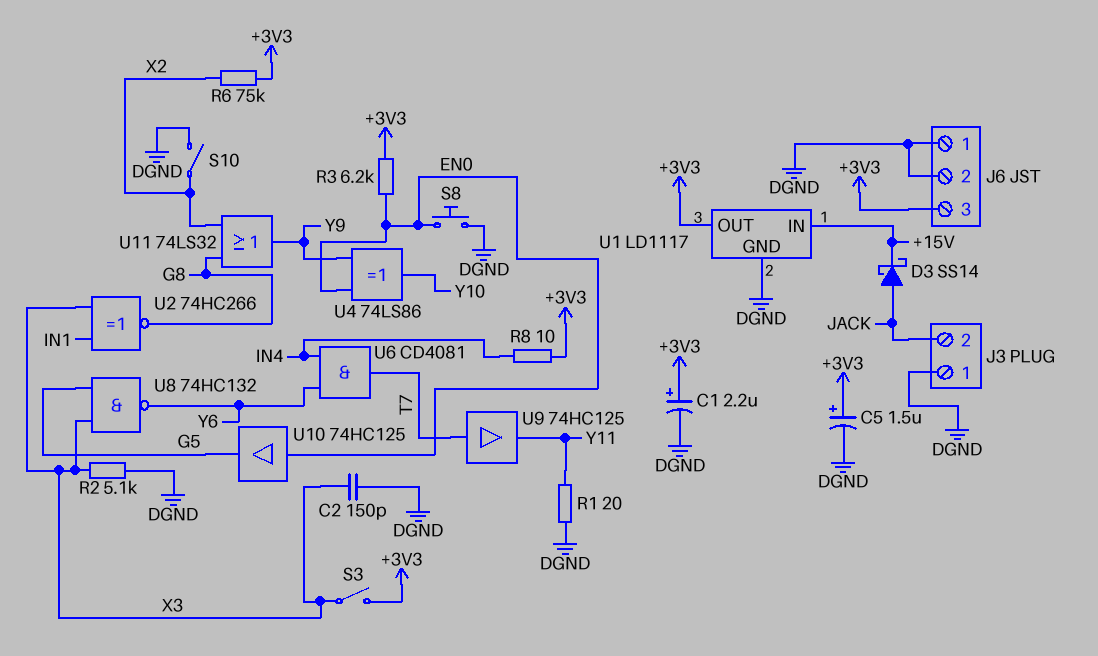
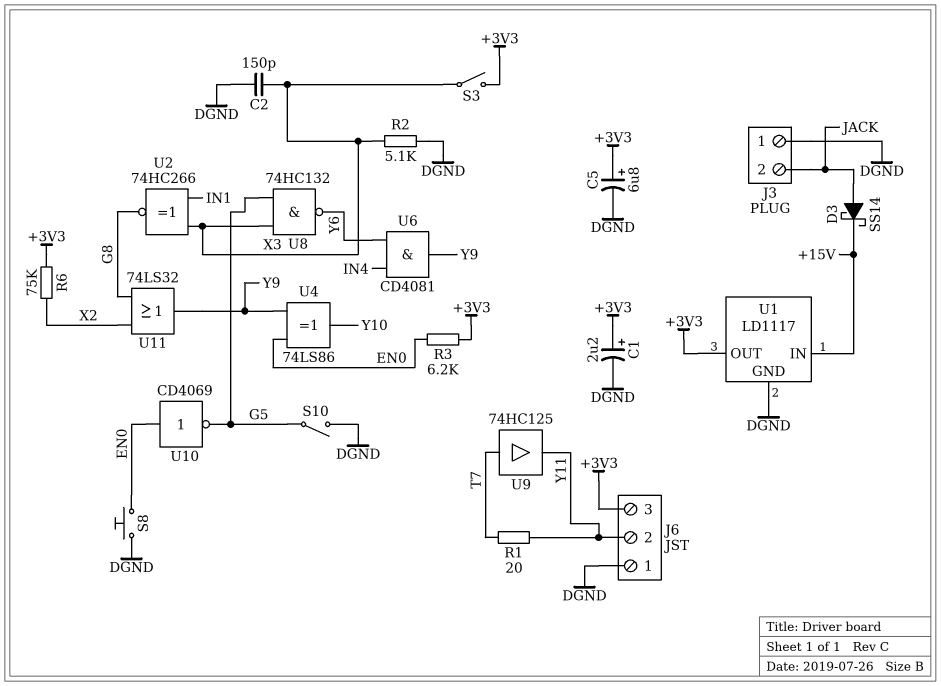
C5: 1.5uF (plus +3V3, minus DGND) -> 6.8uF (plus +3V3, minus DGND)
J6 pin 2: DGND -> Y11
R1: 20 (DGND, Y11) -> 20 (T7, Y11)
R8: 10 (+3V3, IN4) -> none
S10: switch (DGND, X2) -> switch (DGND, G5)
U6: AND CD4081 (in IN4, in Y6, out T7) -> AND CD4081 (in IN4, in Y6, out Y9)
U10: buffer 74HC125 (in EN0, out G5) -> NOT CD4069 (in EN0, out G5)

